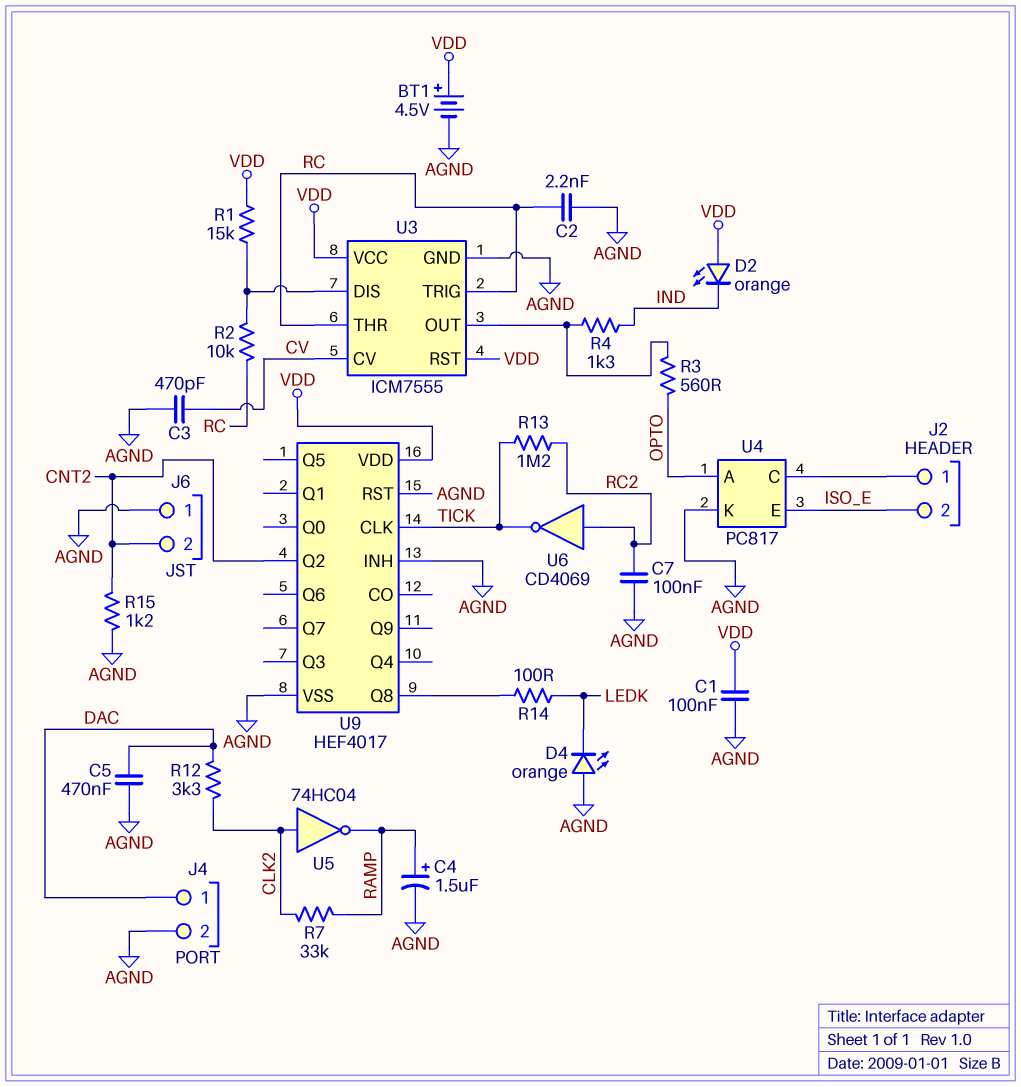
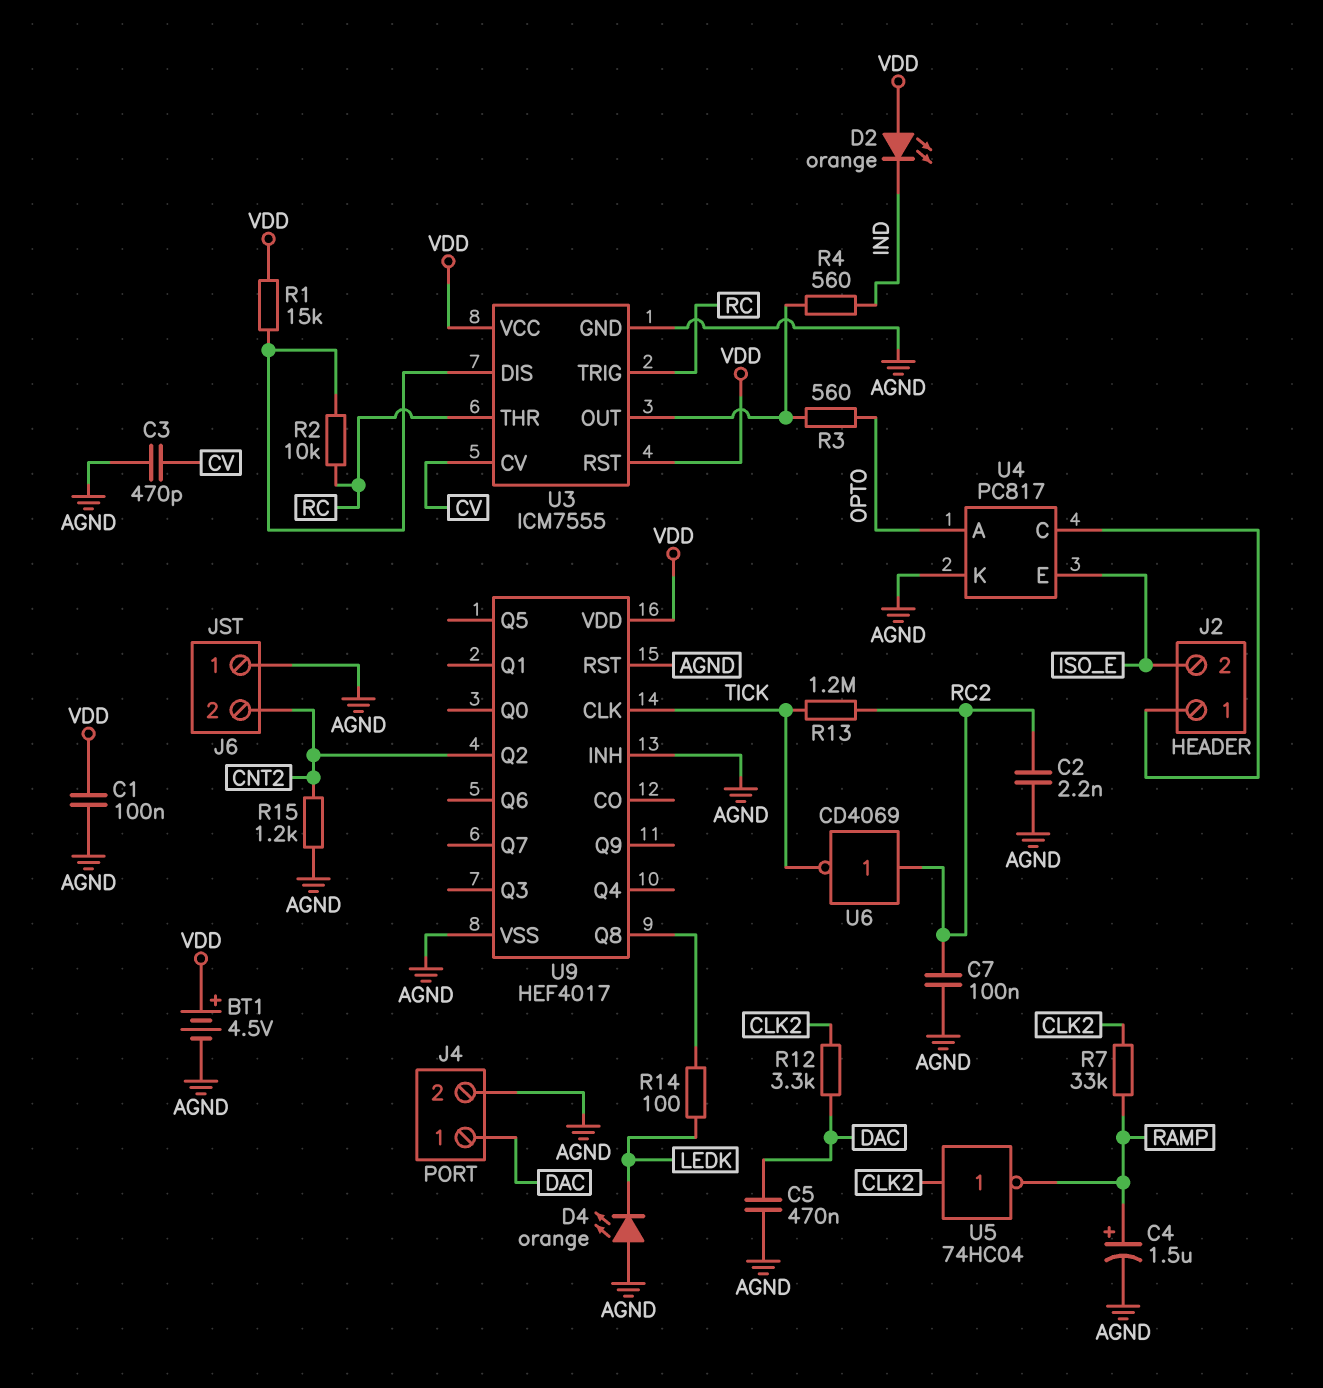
C2: 2.2nF (AGND, RC) -> 2.2nF (AGND, RC2)
R4: 1.3k (IND, U3/OUT) -> 560 (IND, U3/OUT)

